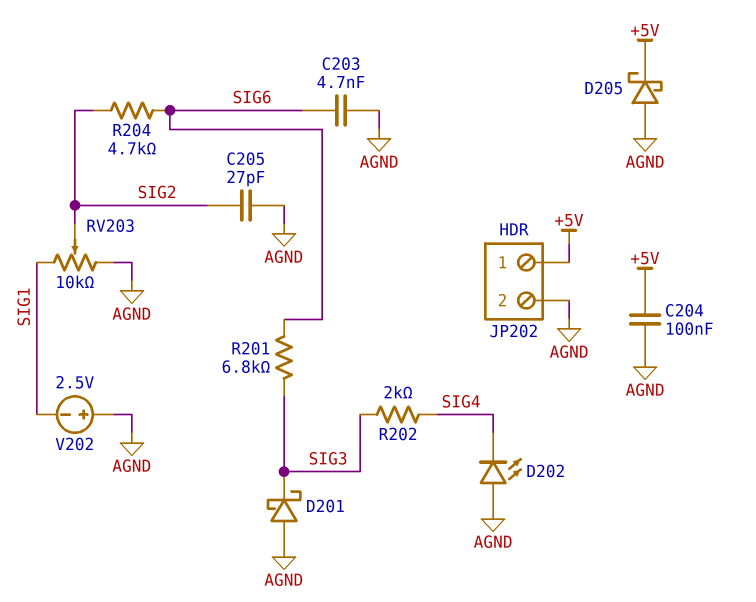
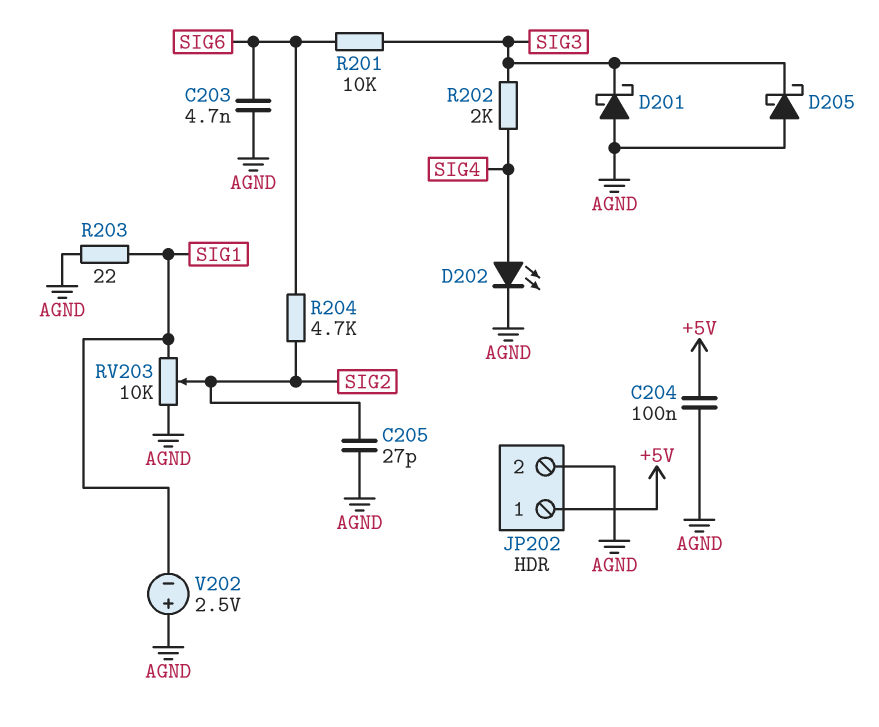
D202: LED (A AGND, K SIG4) -> LED (A SIG4, K AGND)
D205: schottky (A AGND, K +5V) -> schottky (A AGND, K SIG3)
R201: 6.8k (SIG3, SIG6) -> 10k (SIG3, SIG6)
R203: none -> 22 (AGND, SIG1)

